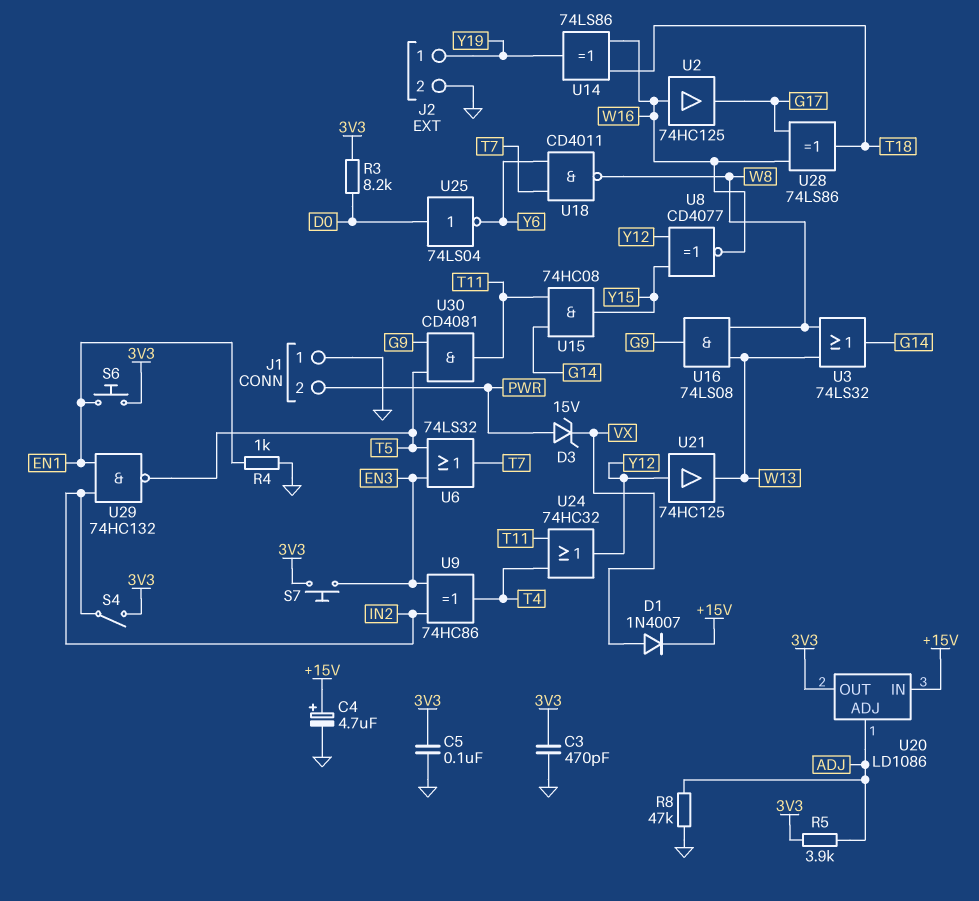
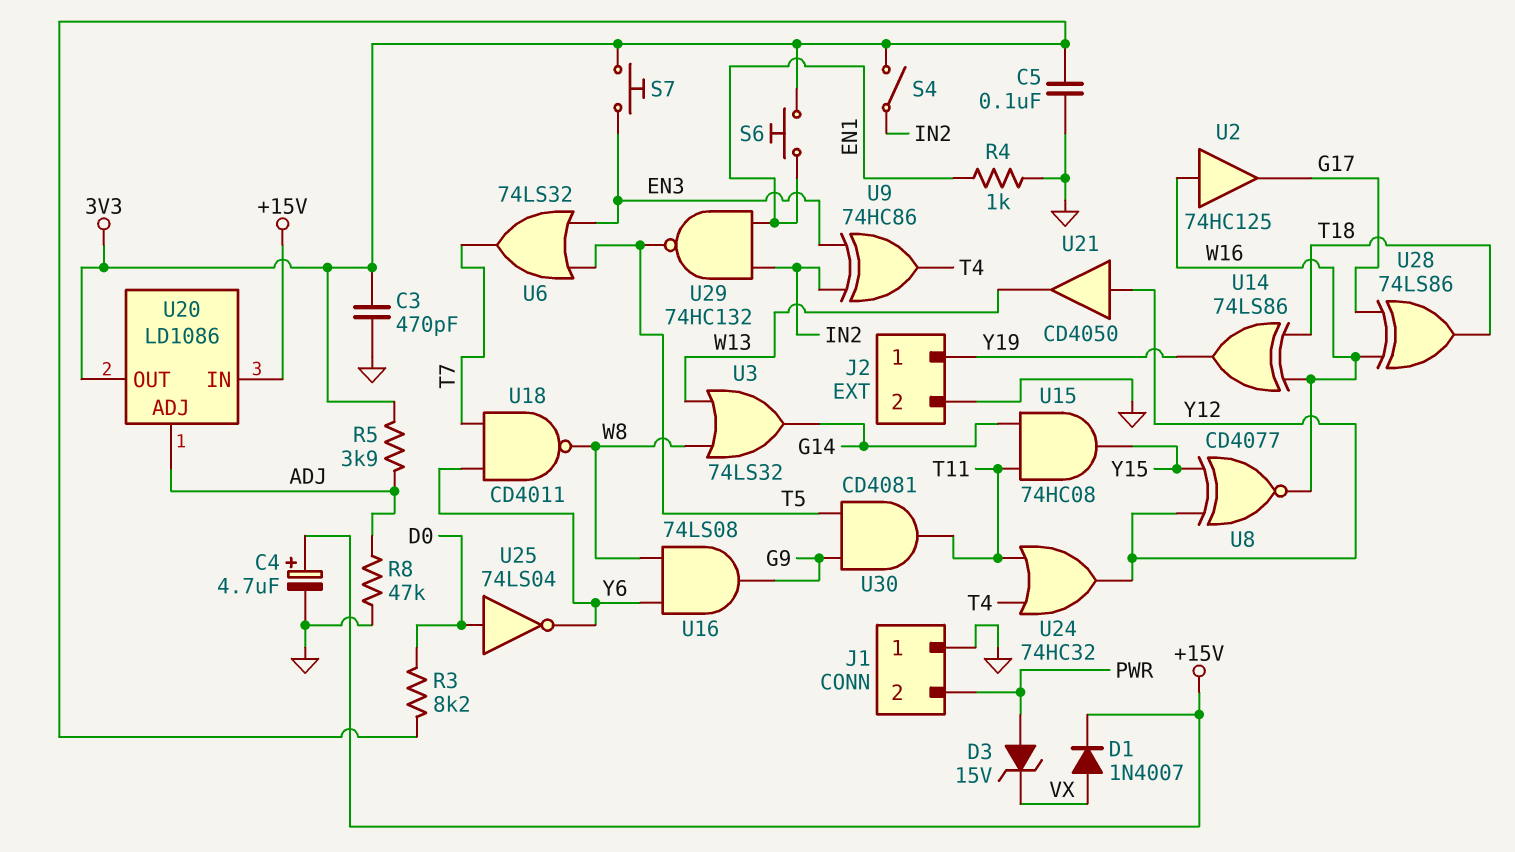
U16: AND 74LS08 (in W8, in W13, out G9) -> AND 74LS08 (in W8, in Y6, out G9)
U21: buffer 74HC125 (in Y12, out W13) -> buffer CD4050 (in Y12, out W13)

